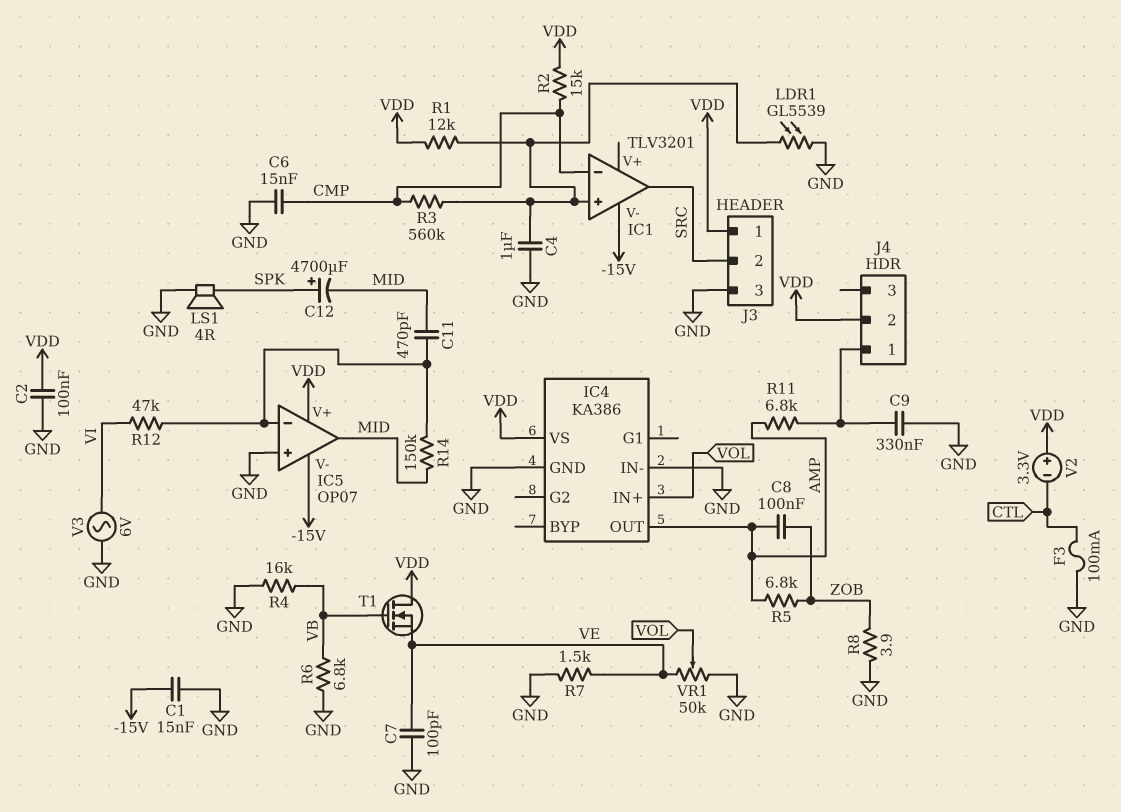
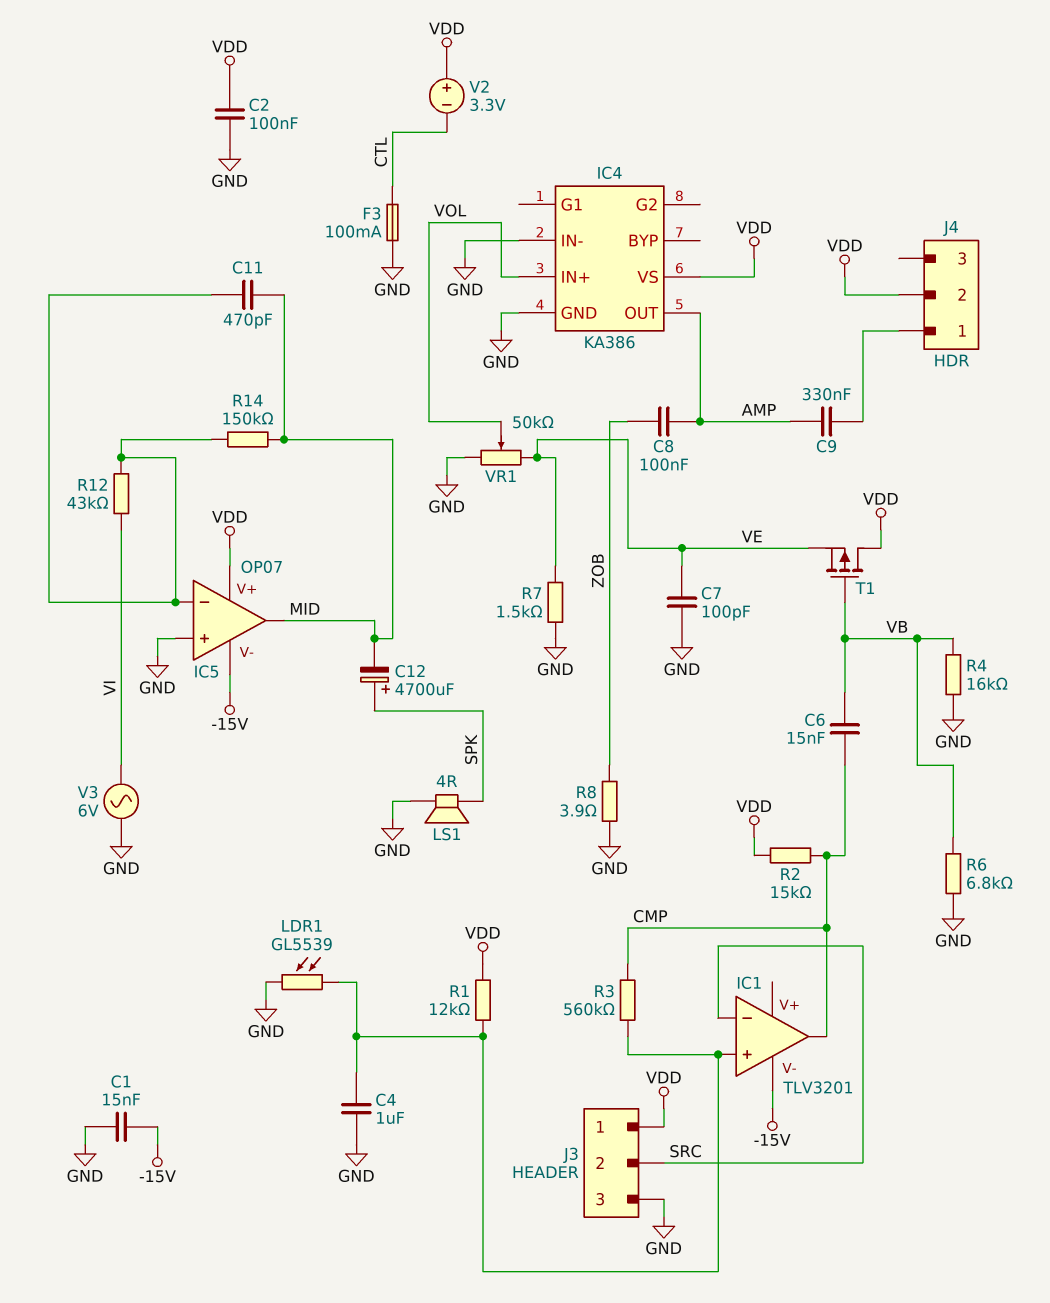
C6: 15nF (CMP, GND) -> 15nF (CMP, VB)
C9: 330nF (GND, J4/1) -> 330nF (AMP, J4/1)
IC1 pin in-: CMP -> SRC
IC1 pin out: SRC -> CMP
R5: 6.8k (AMP, ZOB) -> none
R11: 6.8k (AMP, J4/1) -> none
R12: 47k (IC5/in-, VI) -> 43k (IC5/in-, VI)
T1: NMOS (G VB, D VDD, S VE) -> PMOS (G VB, D VDD, S VE)

